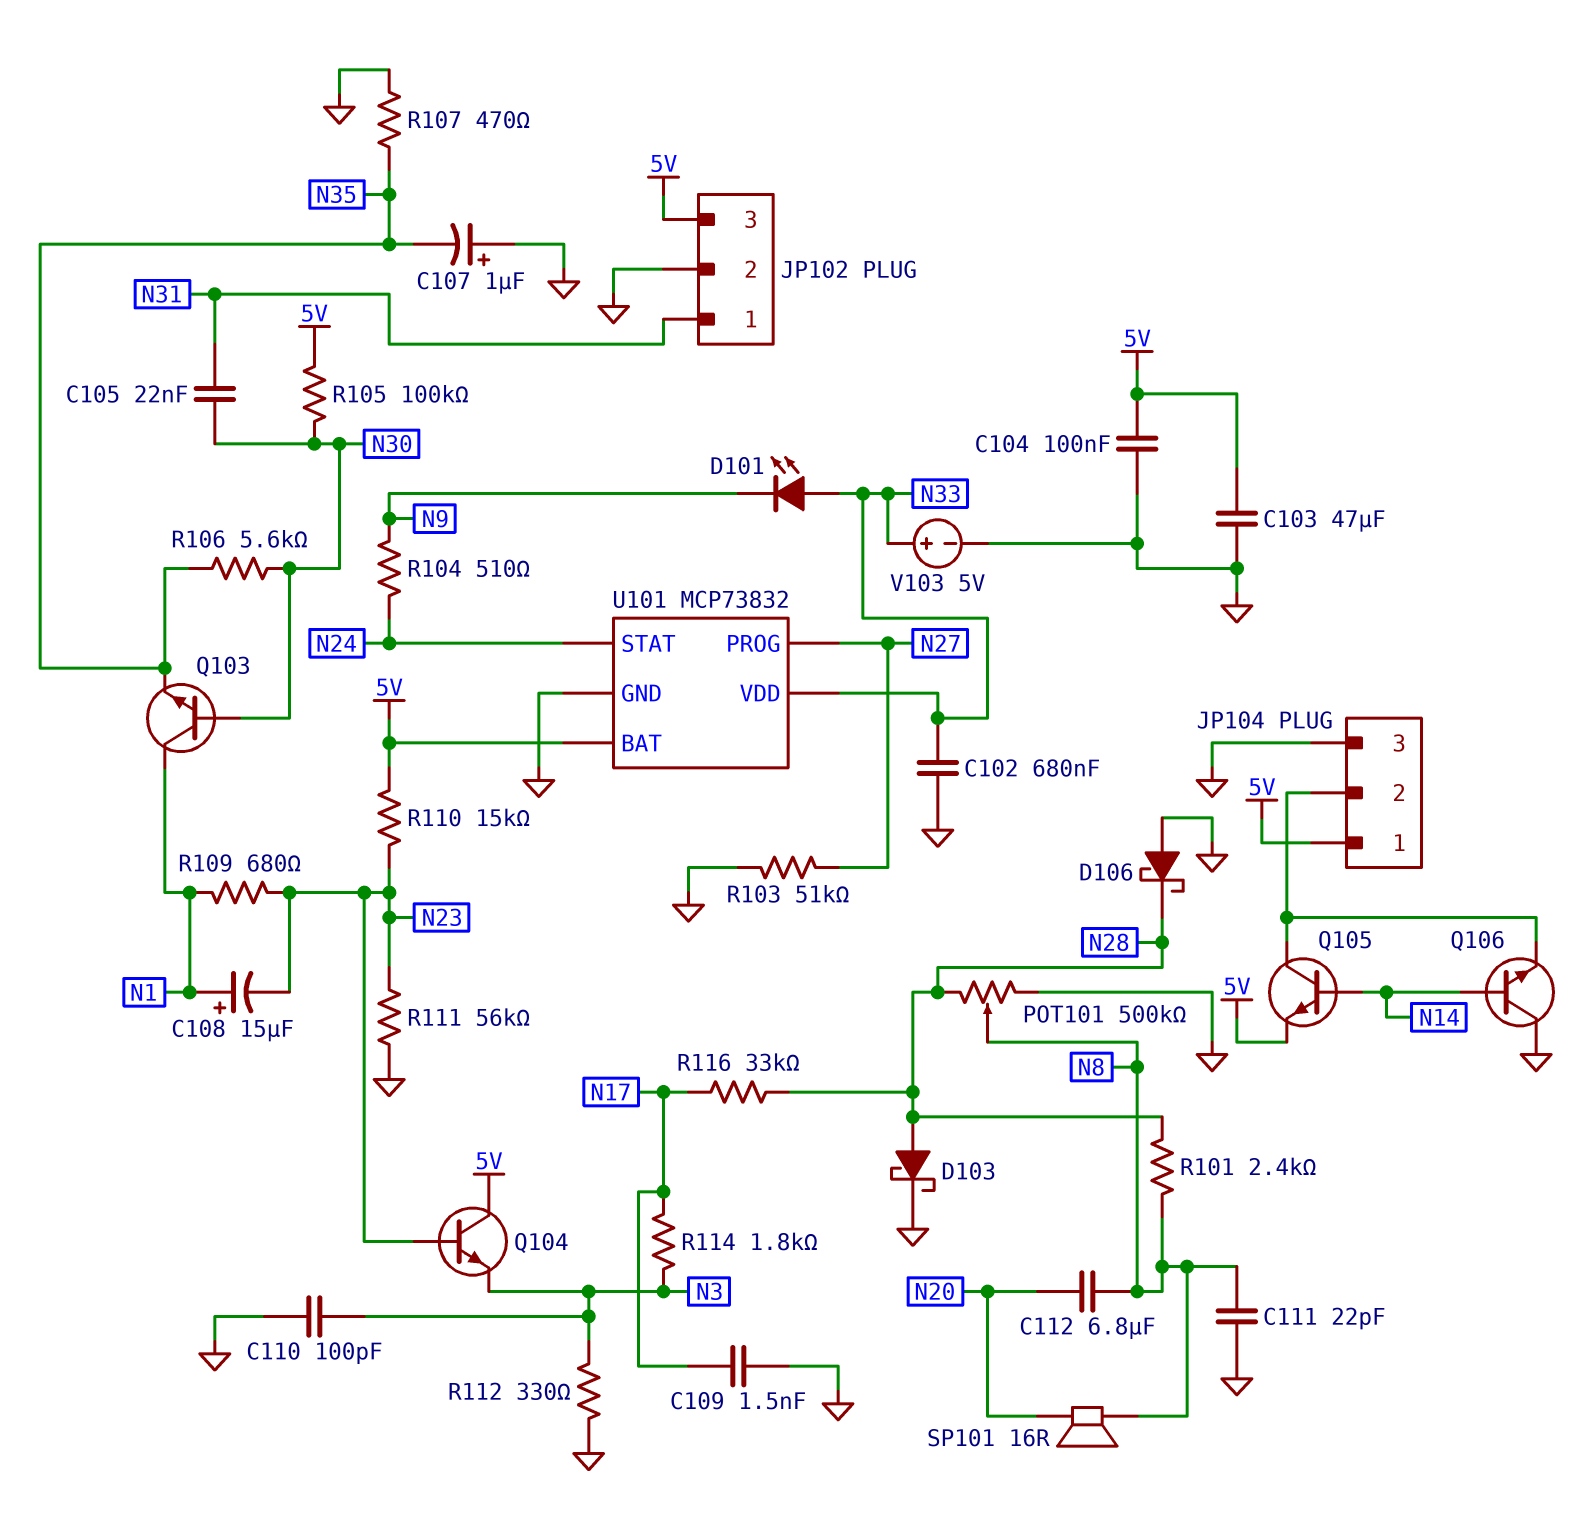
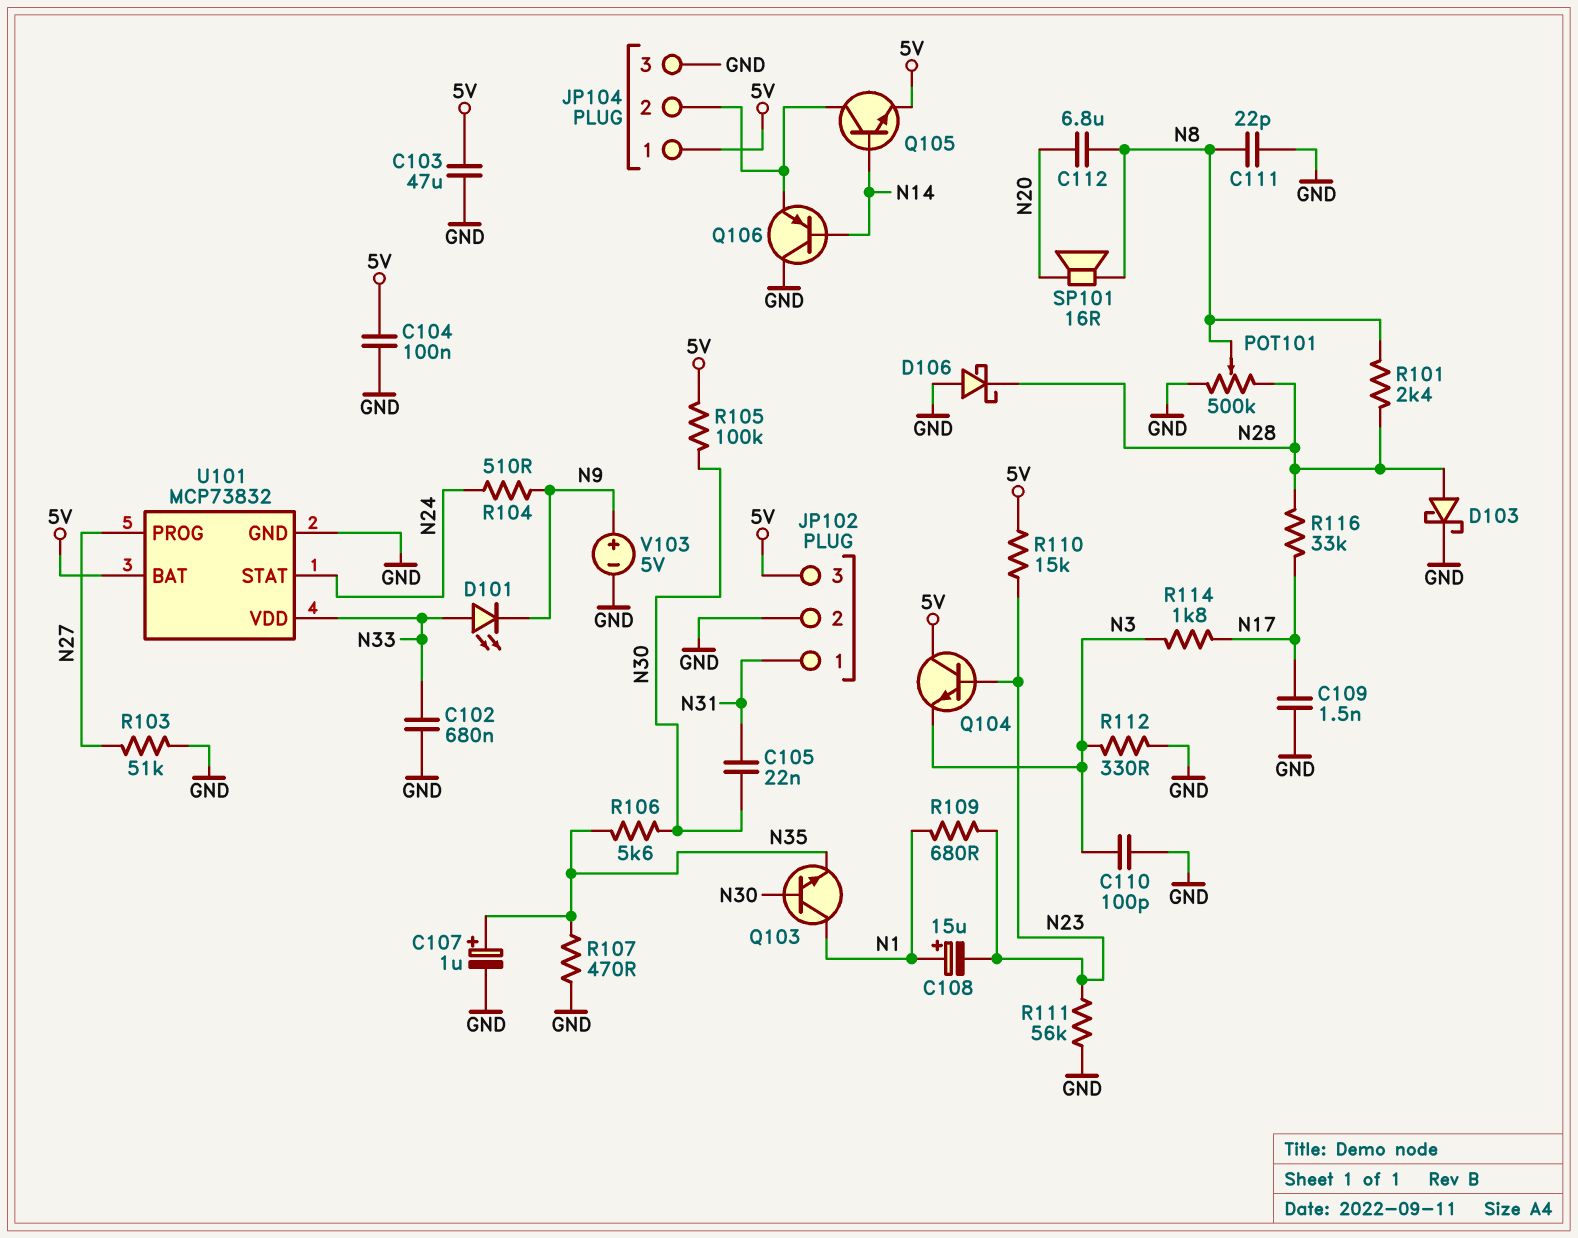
C107: 1uF (plus GND, minus N35) -> 1uF (plus N35, minus GND)
Q106: NPN (B N14, C GND, E JP104/2) -> PNP (B N14, C GND, E JP104/2)
V103: 5V (plus N33, minus GND) -> 5V (plus N9, minus GND)

